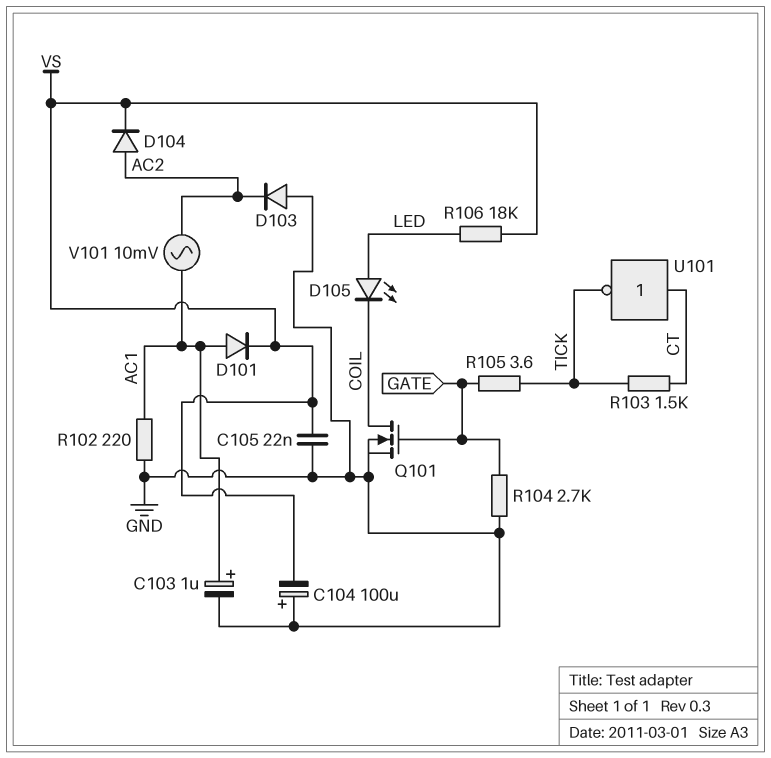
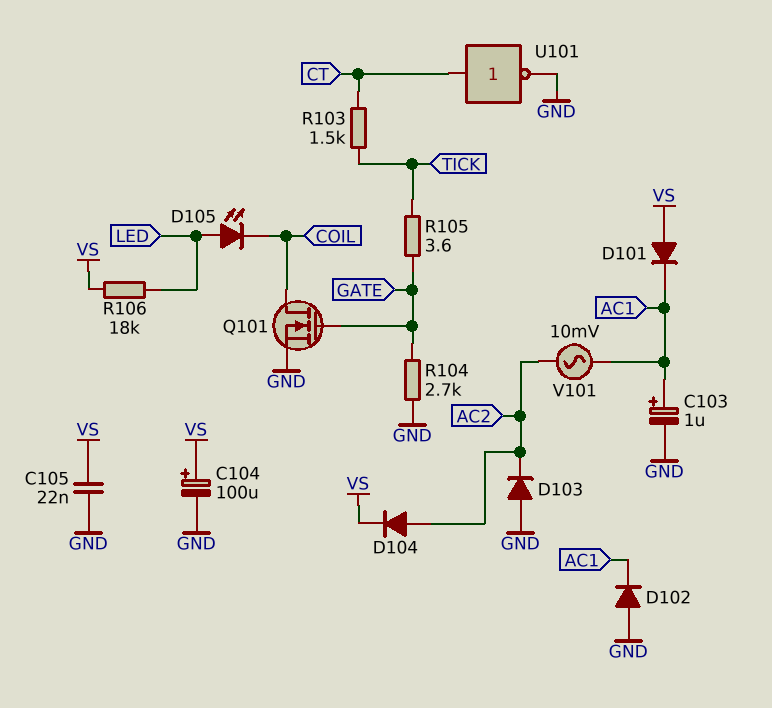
C104: 100uF (plus GND, minus VS) -> 100uF (plus VS, minus GND)
D101: diode (A AC1, K VS) -> diode (A VS, K AC1)
D102: none -> diode (A GND, K AC1)
R102: 220 (AC1, GND) -> none
U101: NOT (in CT, out TICK) -> NOT (in CT, out GND)

